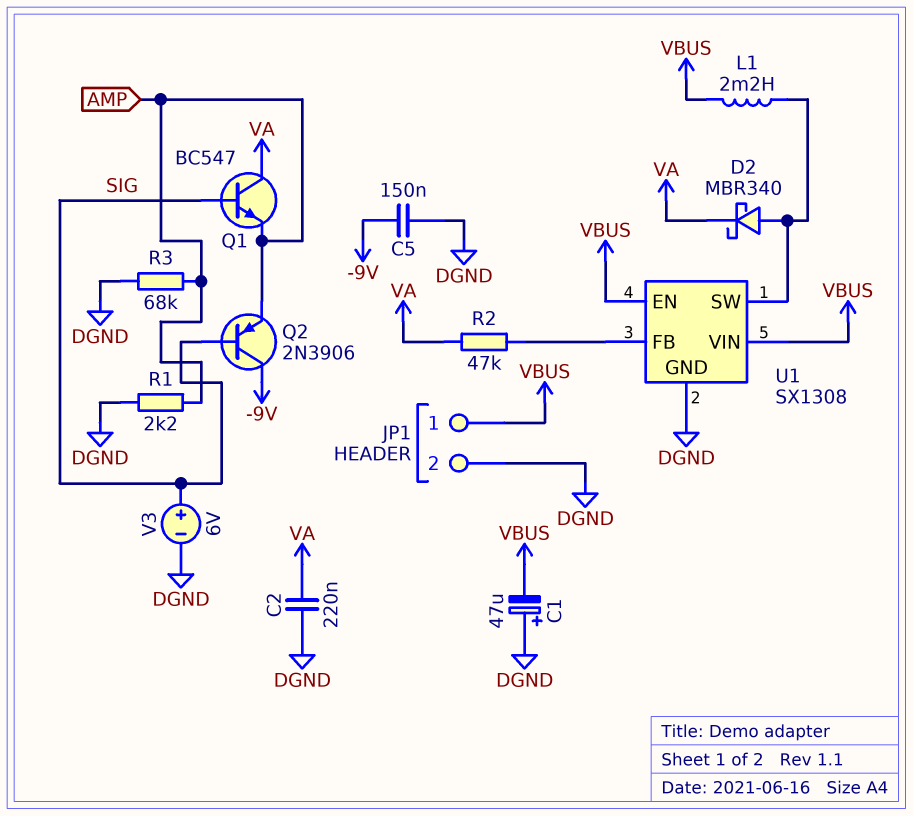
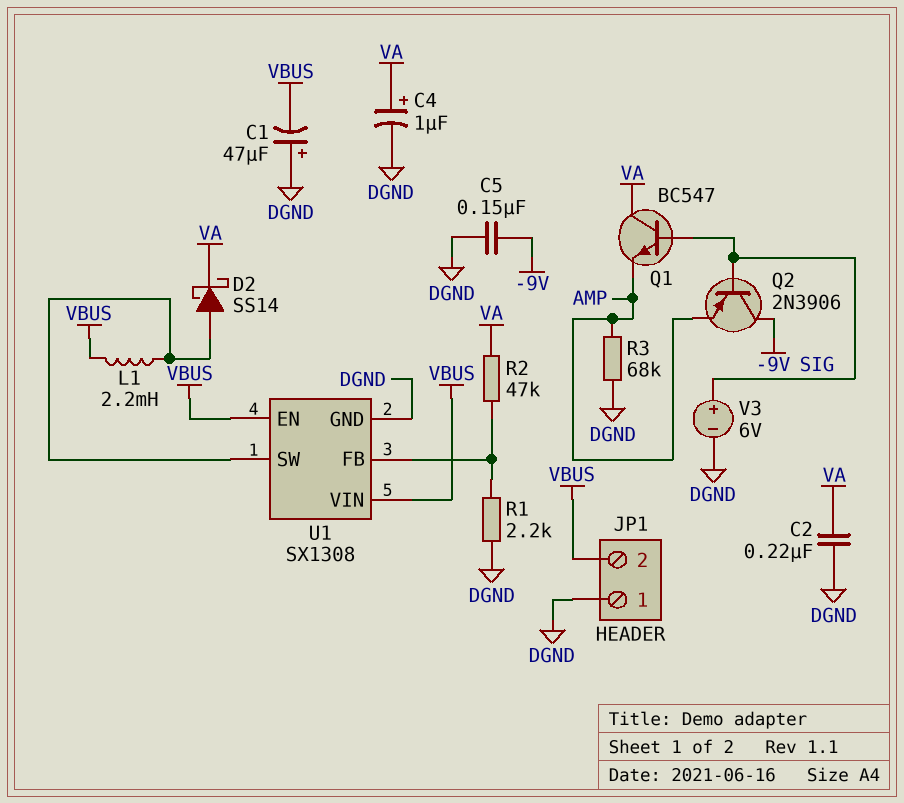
C4: none -> 1uF (plus VA, minus DGND)
D2: schottky MBR340 (A U1/SW, K VA) -> schottky SS14 (A U1/SW, K VA)
JP1 pin 1: VBUS -> DGND
JP1 pin 2: DGND -> VBUS
R1: 2.2k (AMP, DGND) -> 2.2k (DGND, U1/FB)

